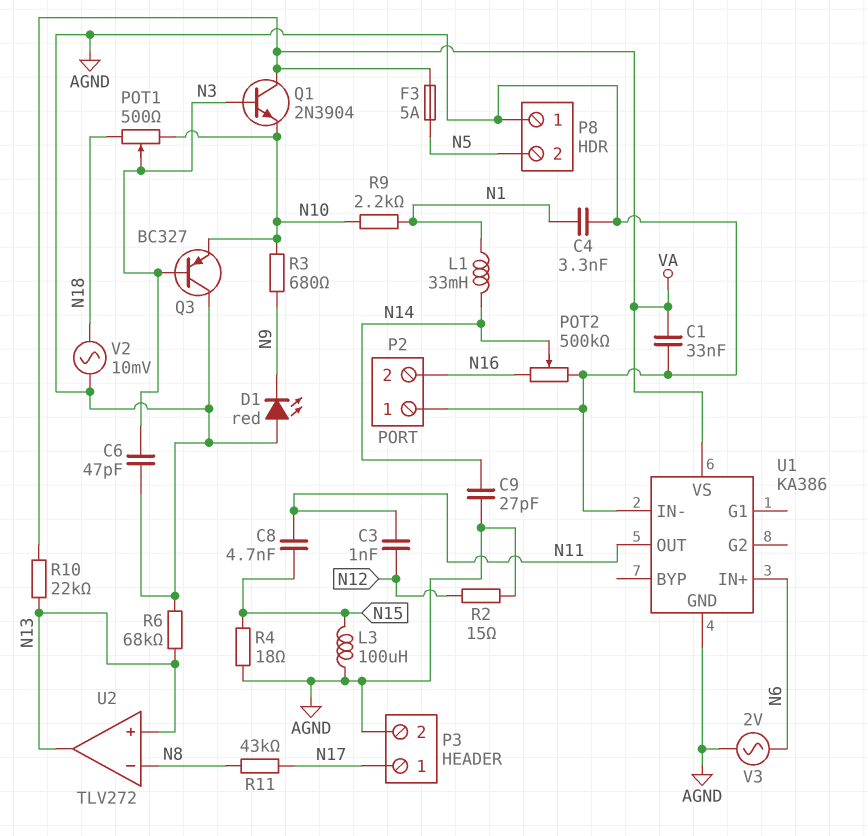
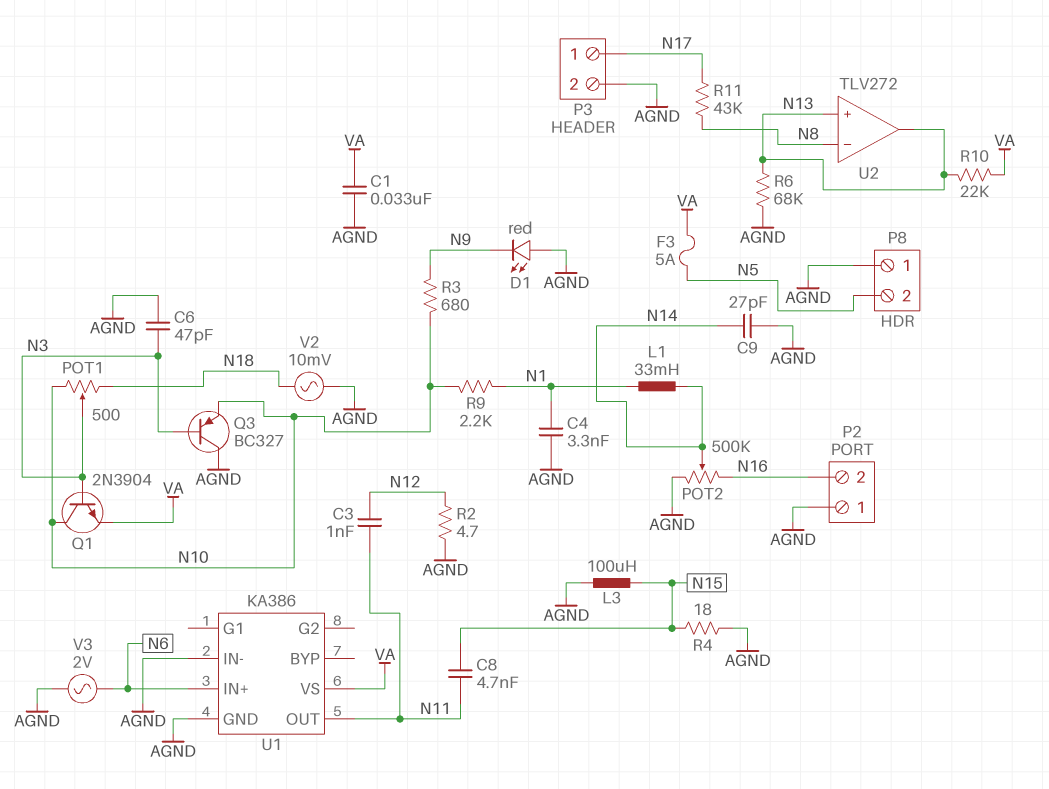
Q1: NPN 2N3904 (B N3, C VA, E N10) -> NPN 2N3904 (B N3, C N10, E VA)
R2: 15 (AGND, N12) -> 4.7 (AGND, N12)

